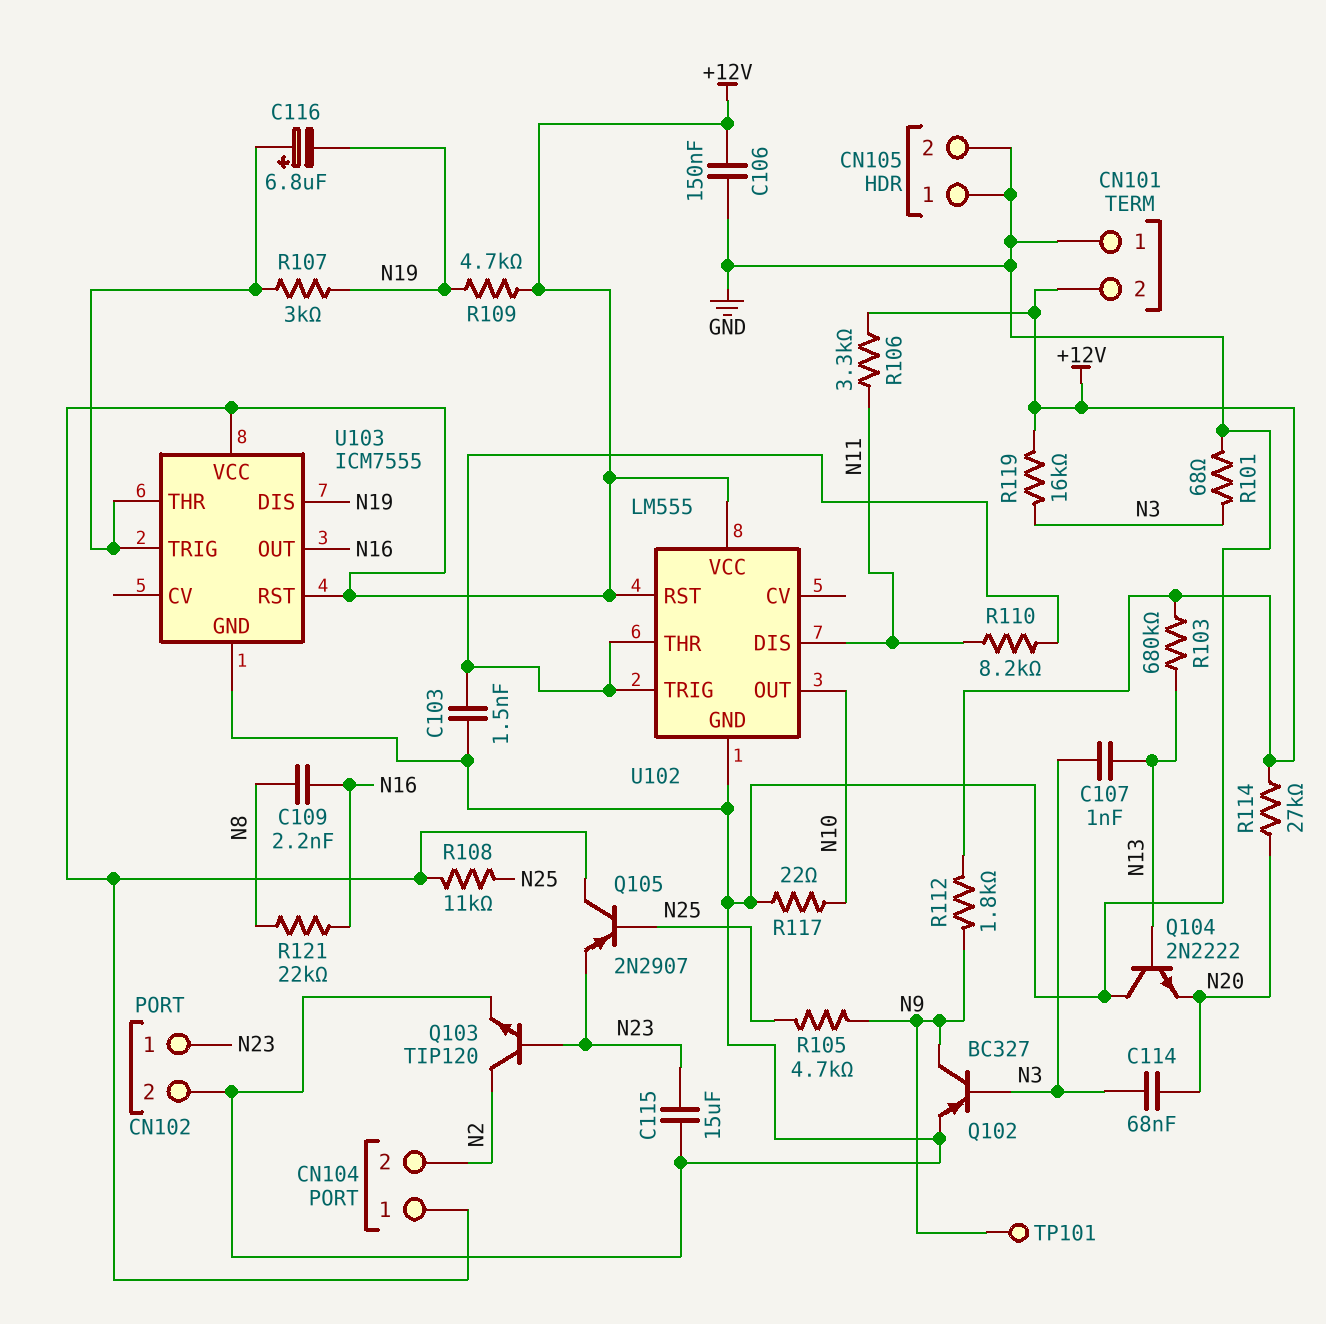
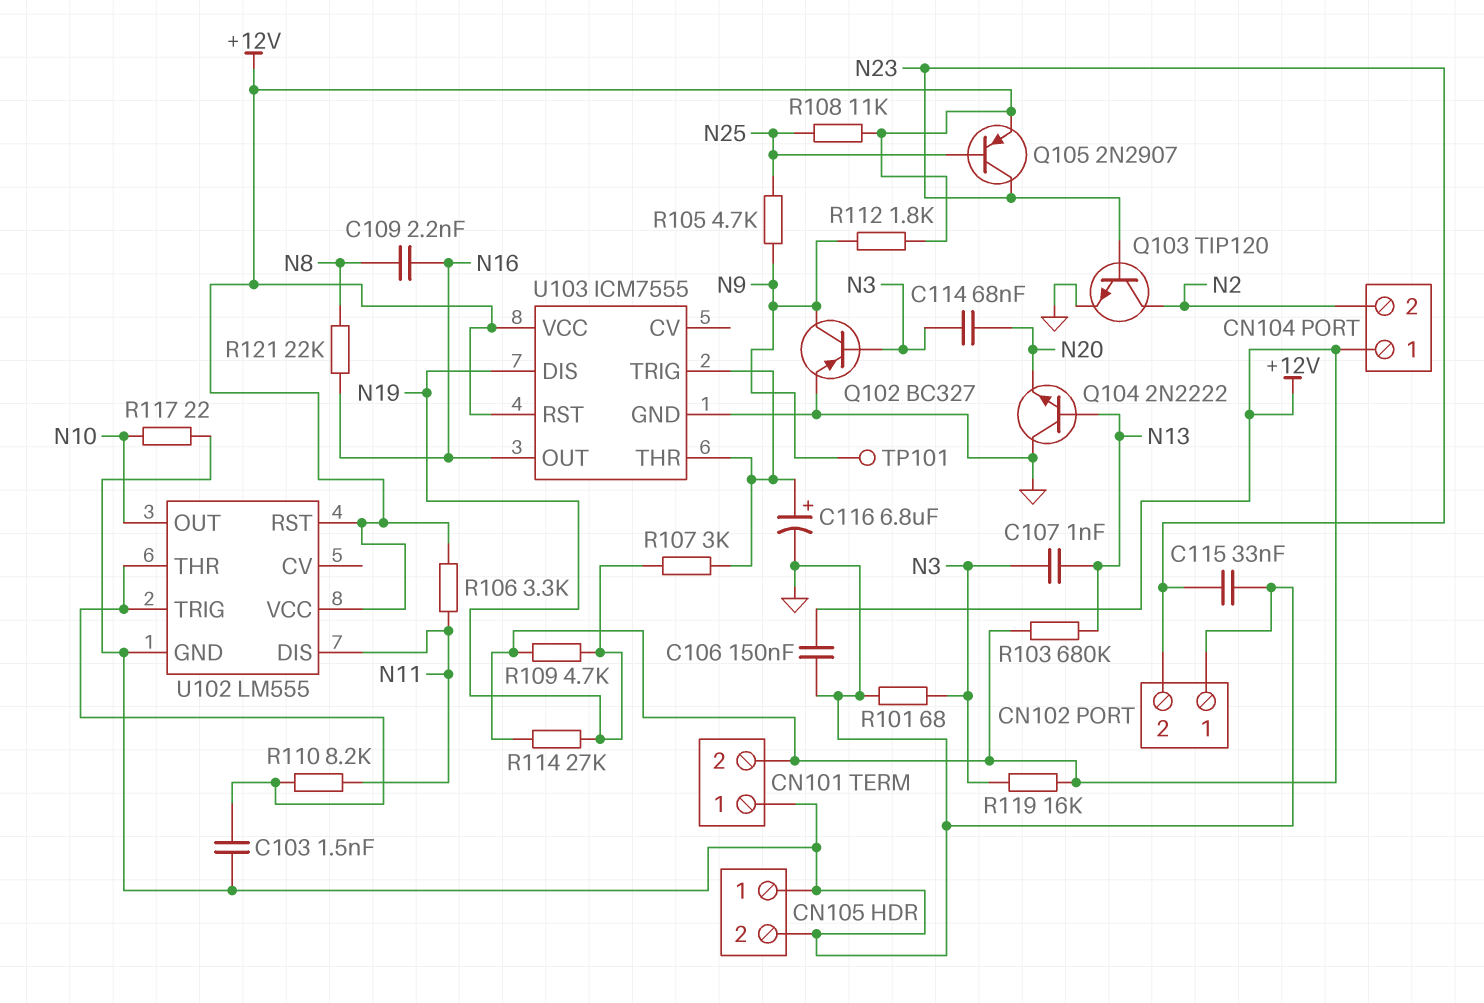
C115: 15uF (GND, N23) -> 33nF (GND, N23)
C116: 6.8uF (plus U103/THR, minus N19) -> 6.8uF (plus U103/THR, minus GND)
CN102 pin 1: N23 -> GND
CN102 pin 2: GND -> N23
Q105: PNP 2N2907 (B N25, C +12V, E N23) -> PNP 2N2907 (B N25, C N23, E +12V)
R114: 27k (+12V, N20) -> 27k (+12V, N19)

